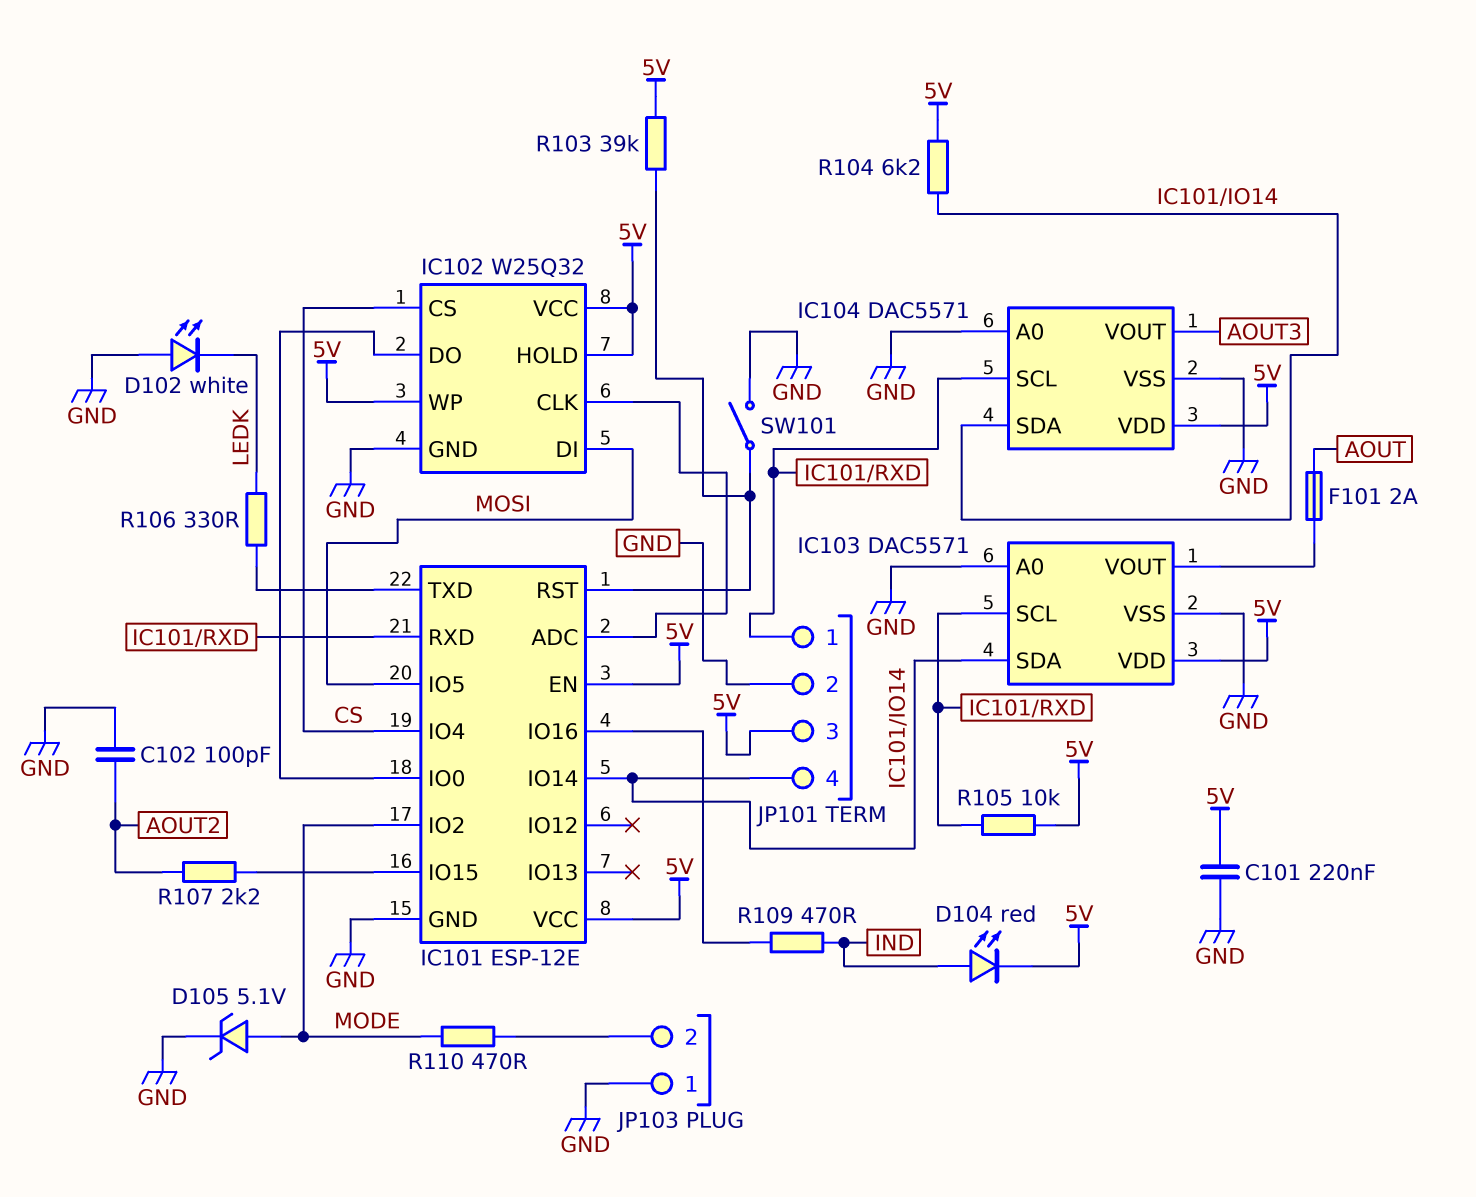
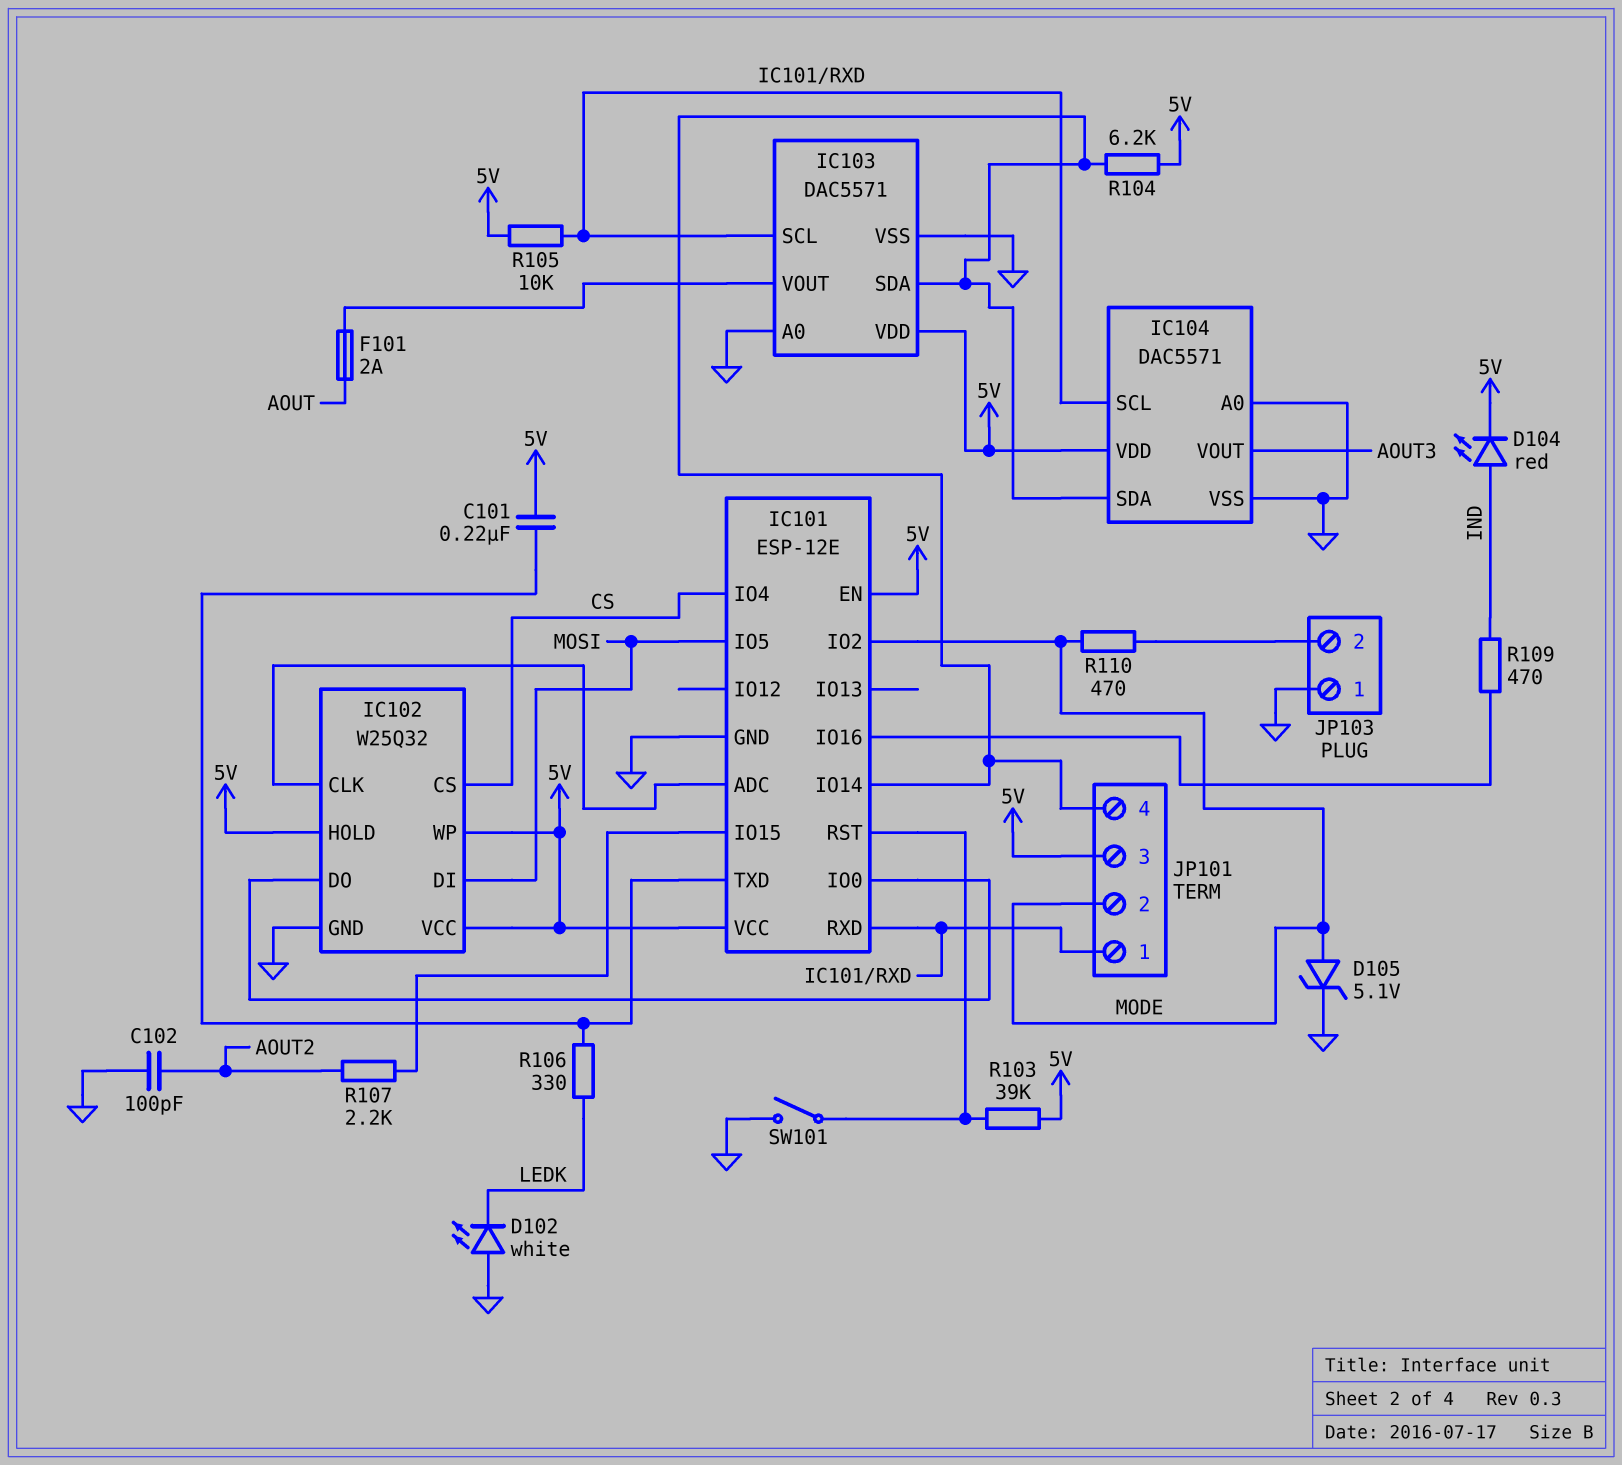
C101: 220nF (5V, GND) -> 220nF (5V, IC101/TXD)
JP101 pin 2: GND -> MODE

